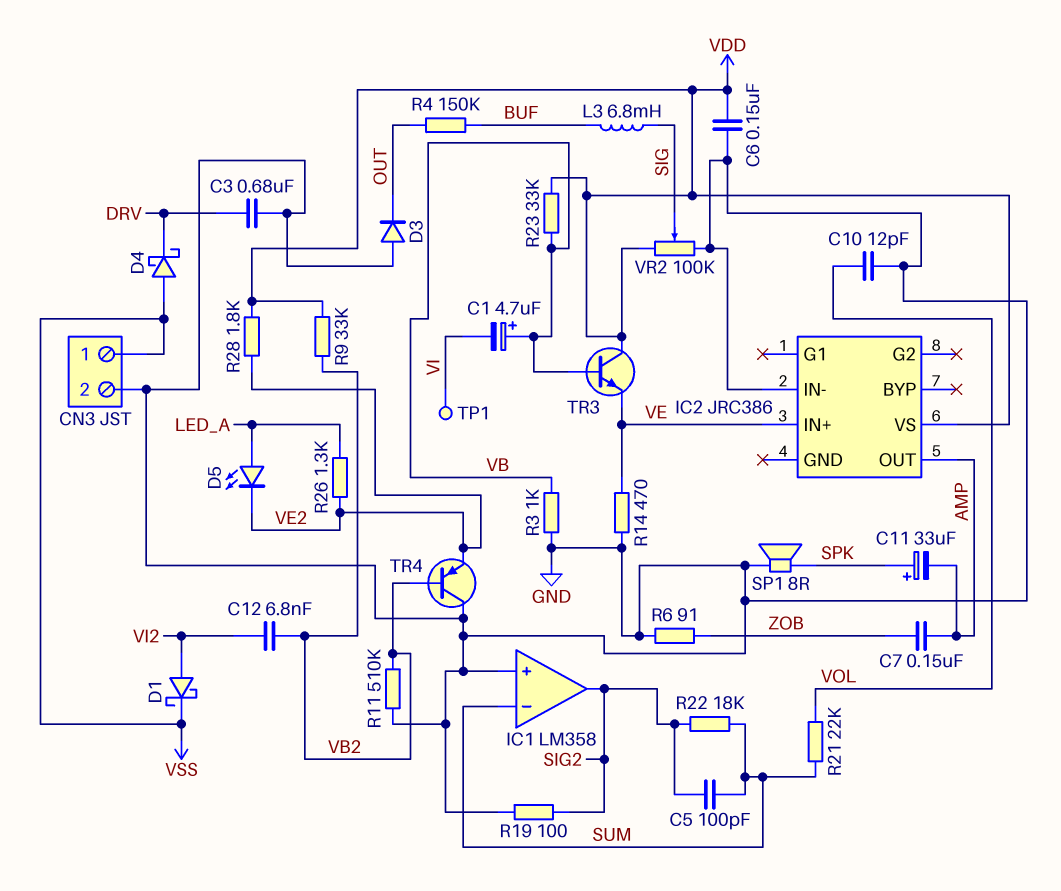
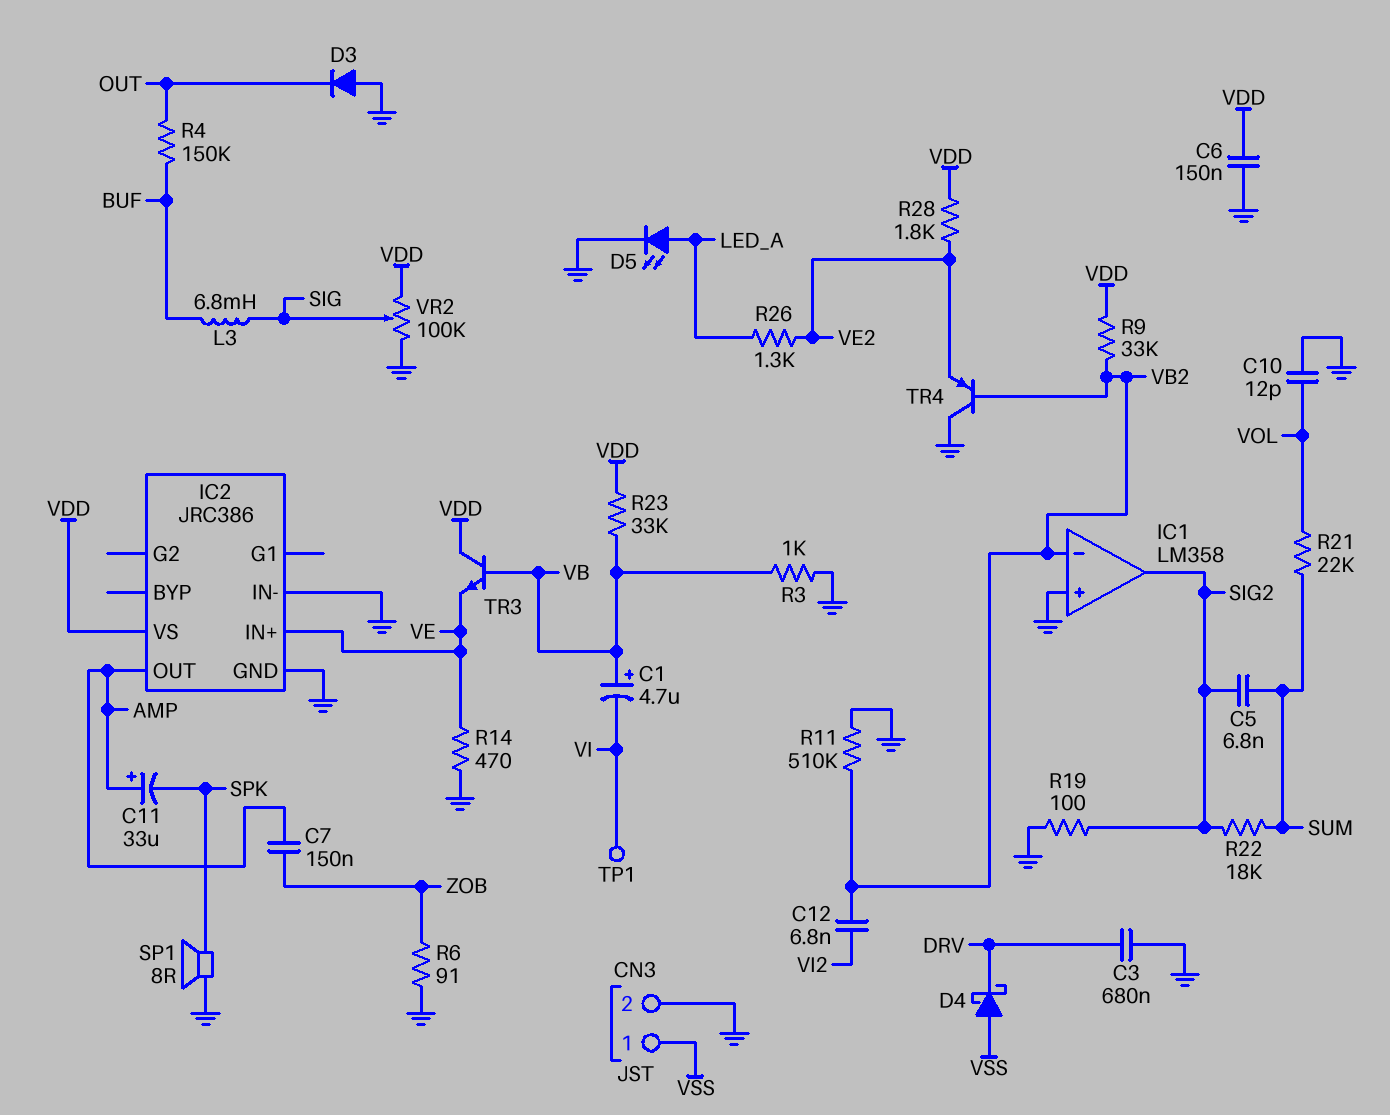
C5: 100pF (SIG2, SUM) -> 6.8nF (SIG2, SUM)
C11: 33uF (plus SPK, minus AMP) -> 33uF (plus AMP, minus SPK)
D1: schottky (A VI2, K VSS) -> none
D5: LED (A LED_A, K VE2) -> LED (A LED_A, K GND)
IC1 pin in-: SUM -> VB2
IC2 pin GND: none -> GND

